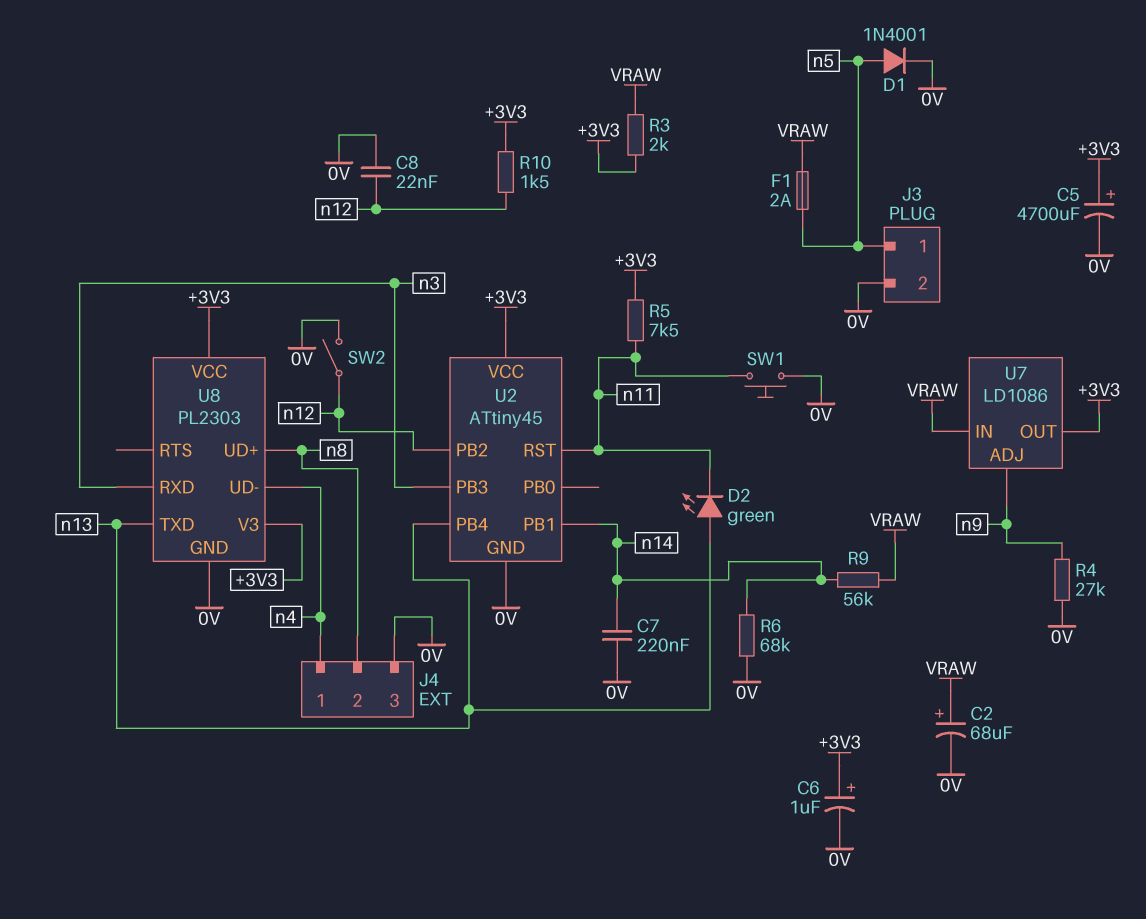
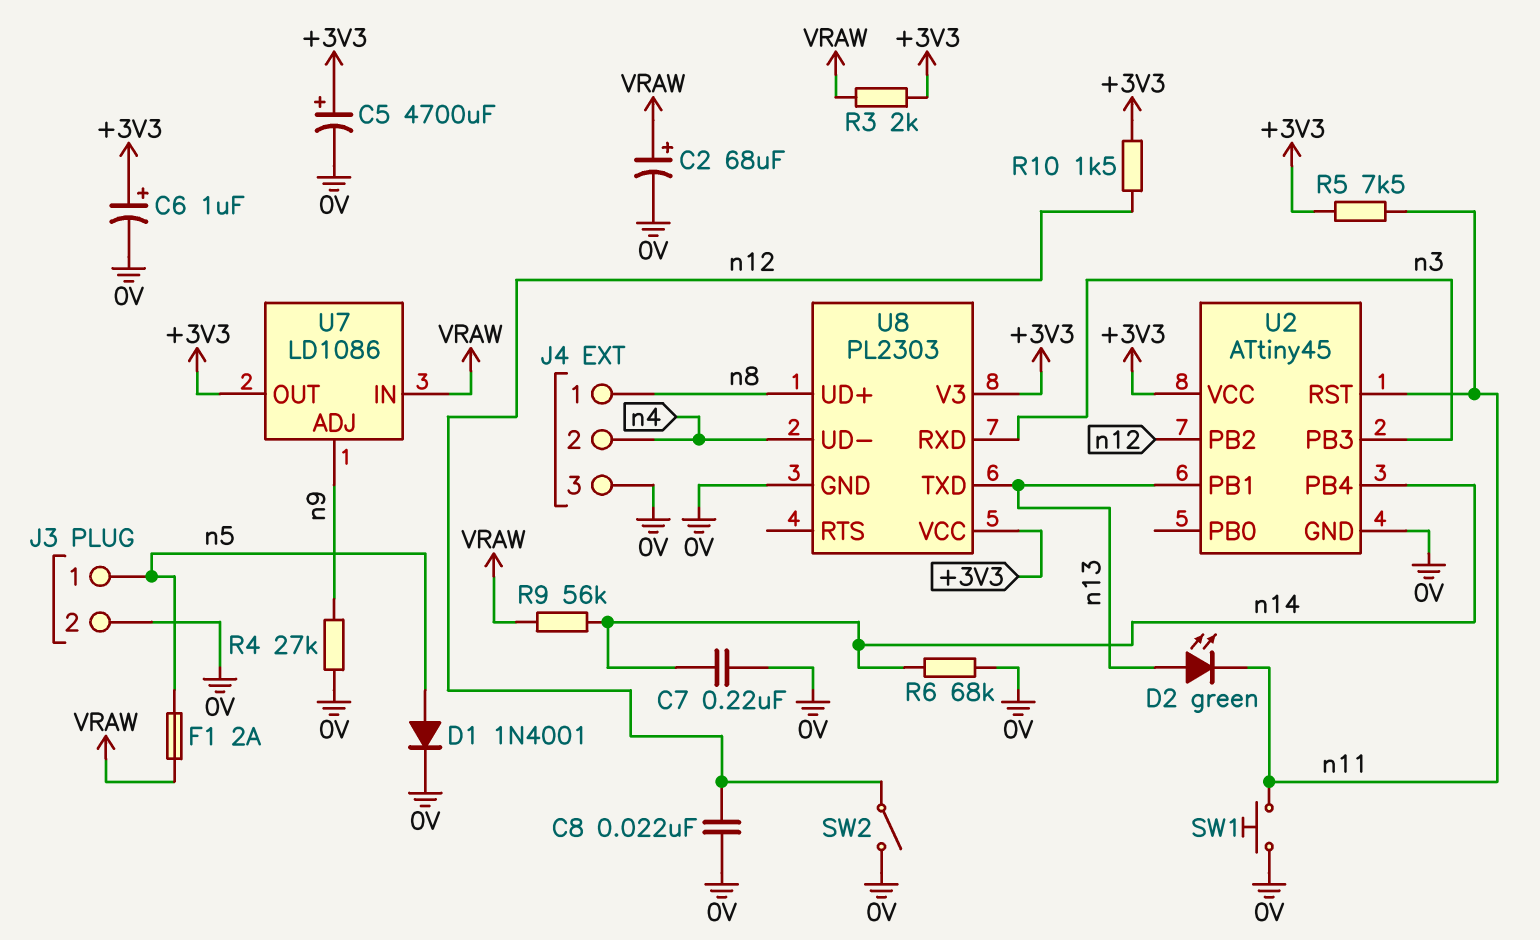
J4 pin 1: n4 -> n8
J4 pin 2: n8 -> n4
U2 pin PB1: n14 -> n13
U2 pin PB4: n13 -> n14

